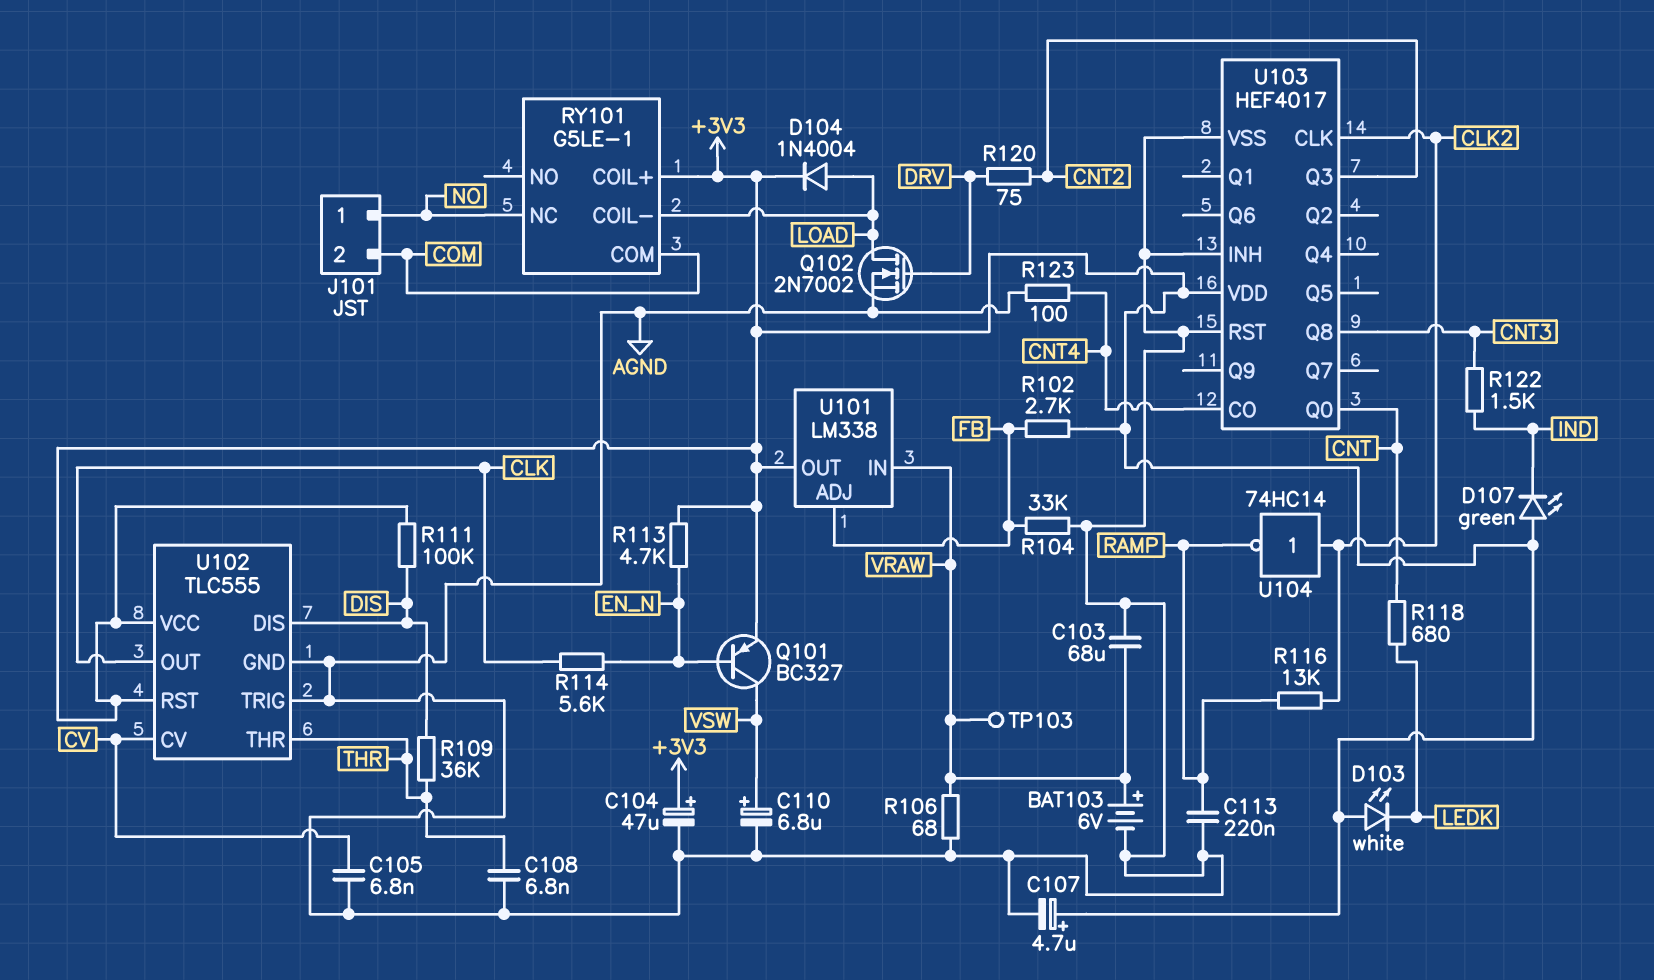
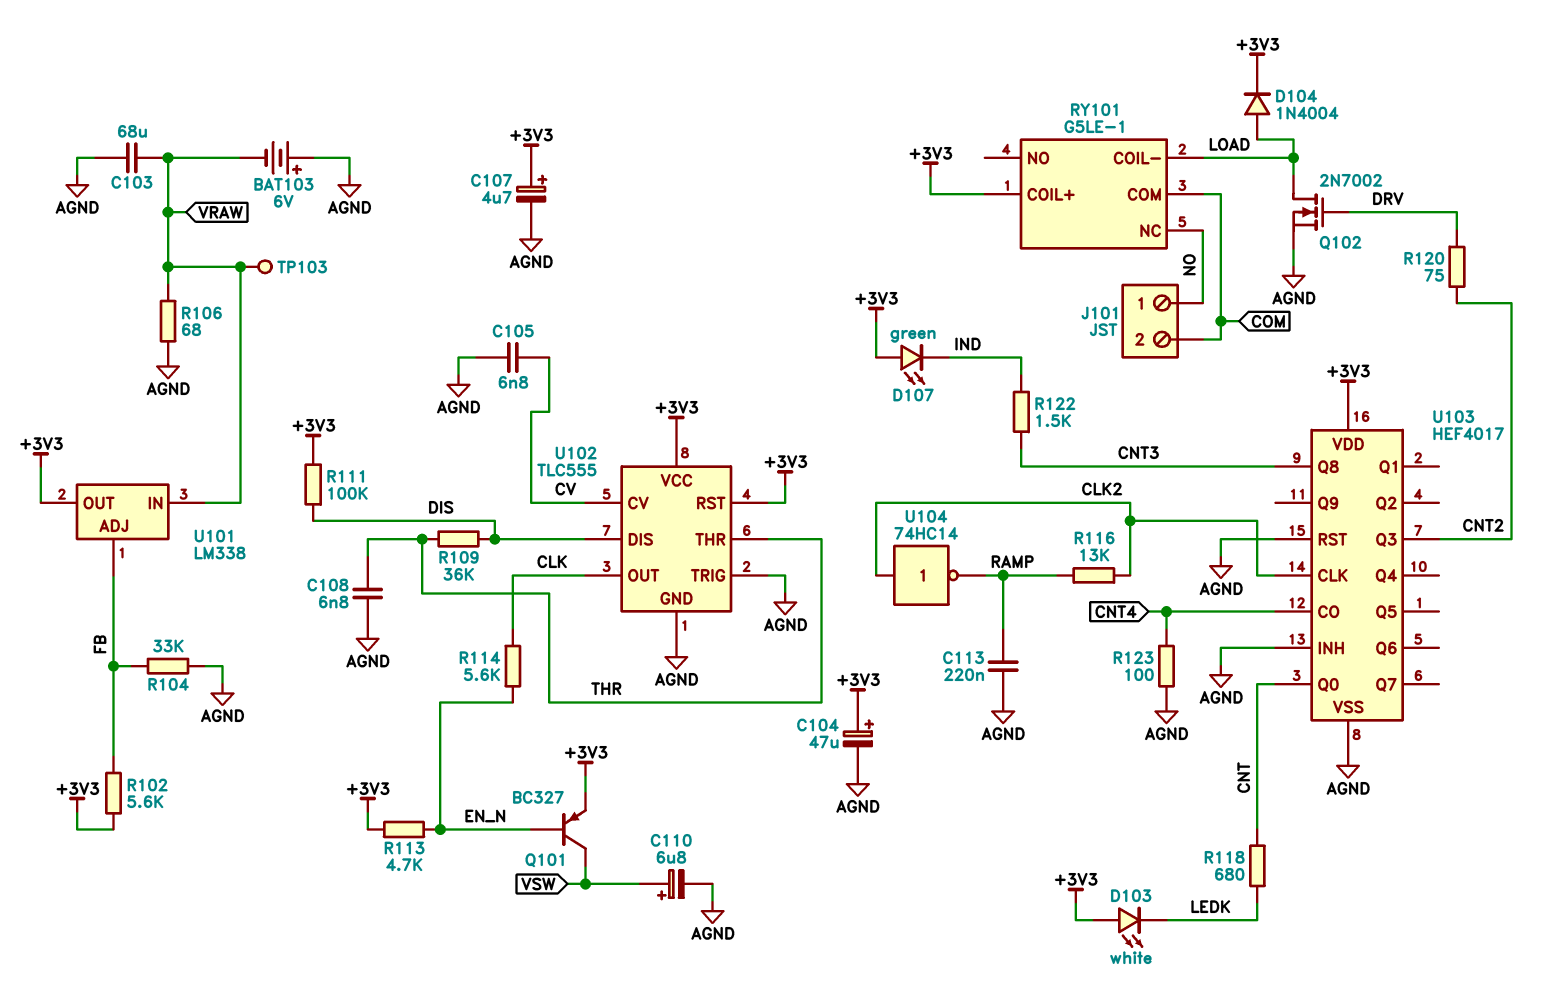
BAT103: 6V (plus VRAW, minus AGND) -> 6V (plus AGND, minus VRAW)
R102: 2.7k (+3V3, FB) -> 5.6k (+3V3, FB)

